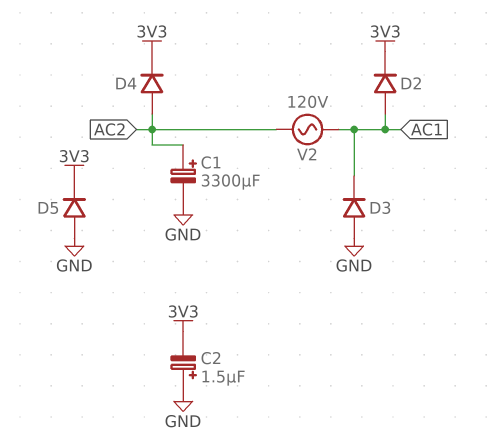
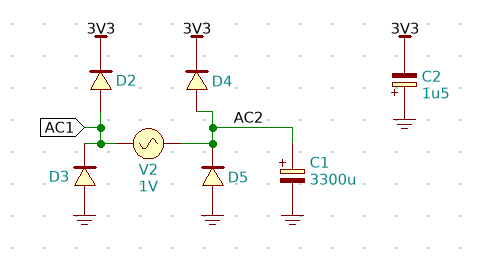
D5: diode (A GND, K 3V3) -> diode (A GND, K AC2)
V2: AC 120V (AC1, AC2) -> AC 1V (AC1, AC2)

